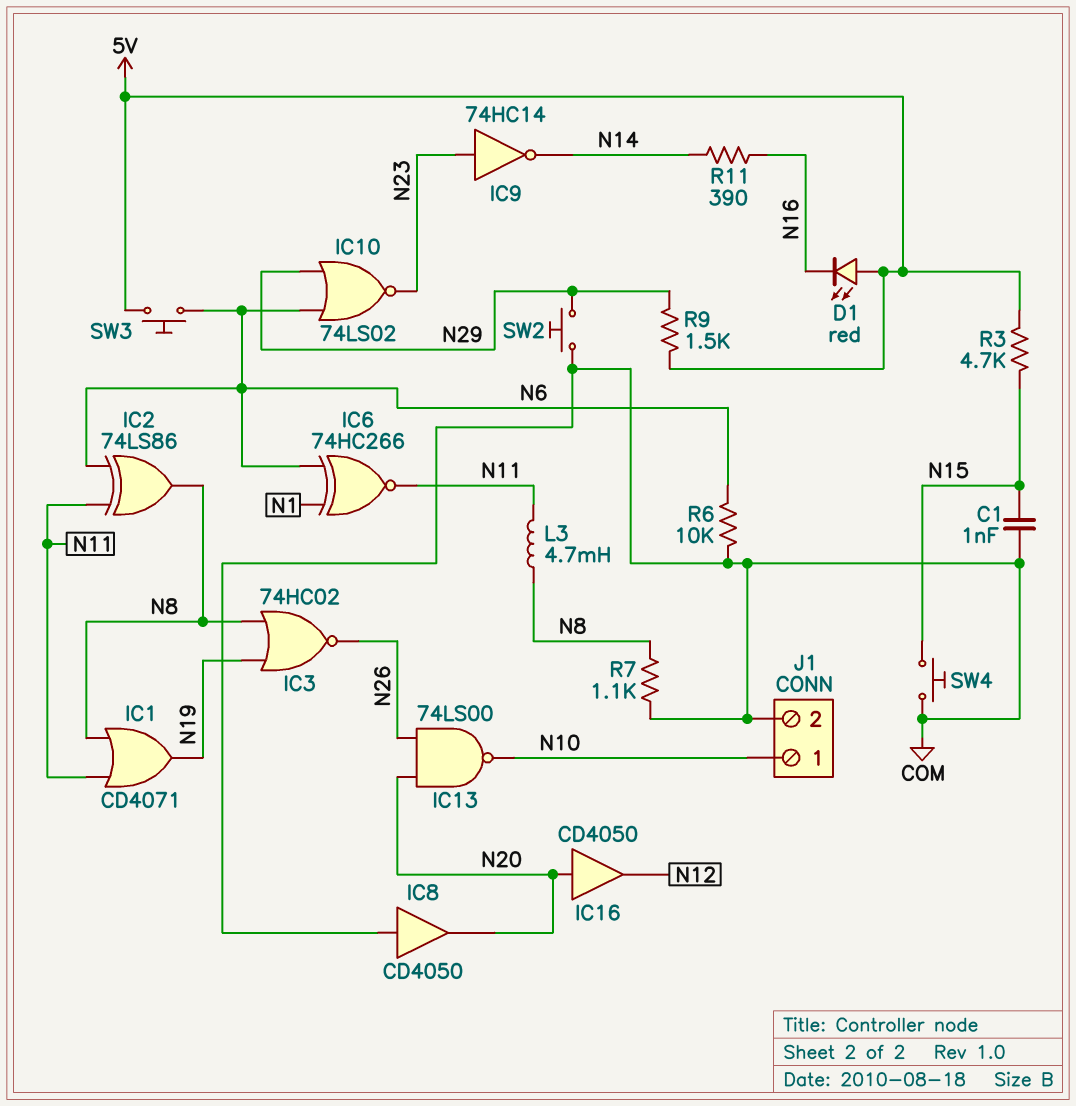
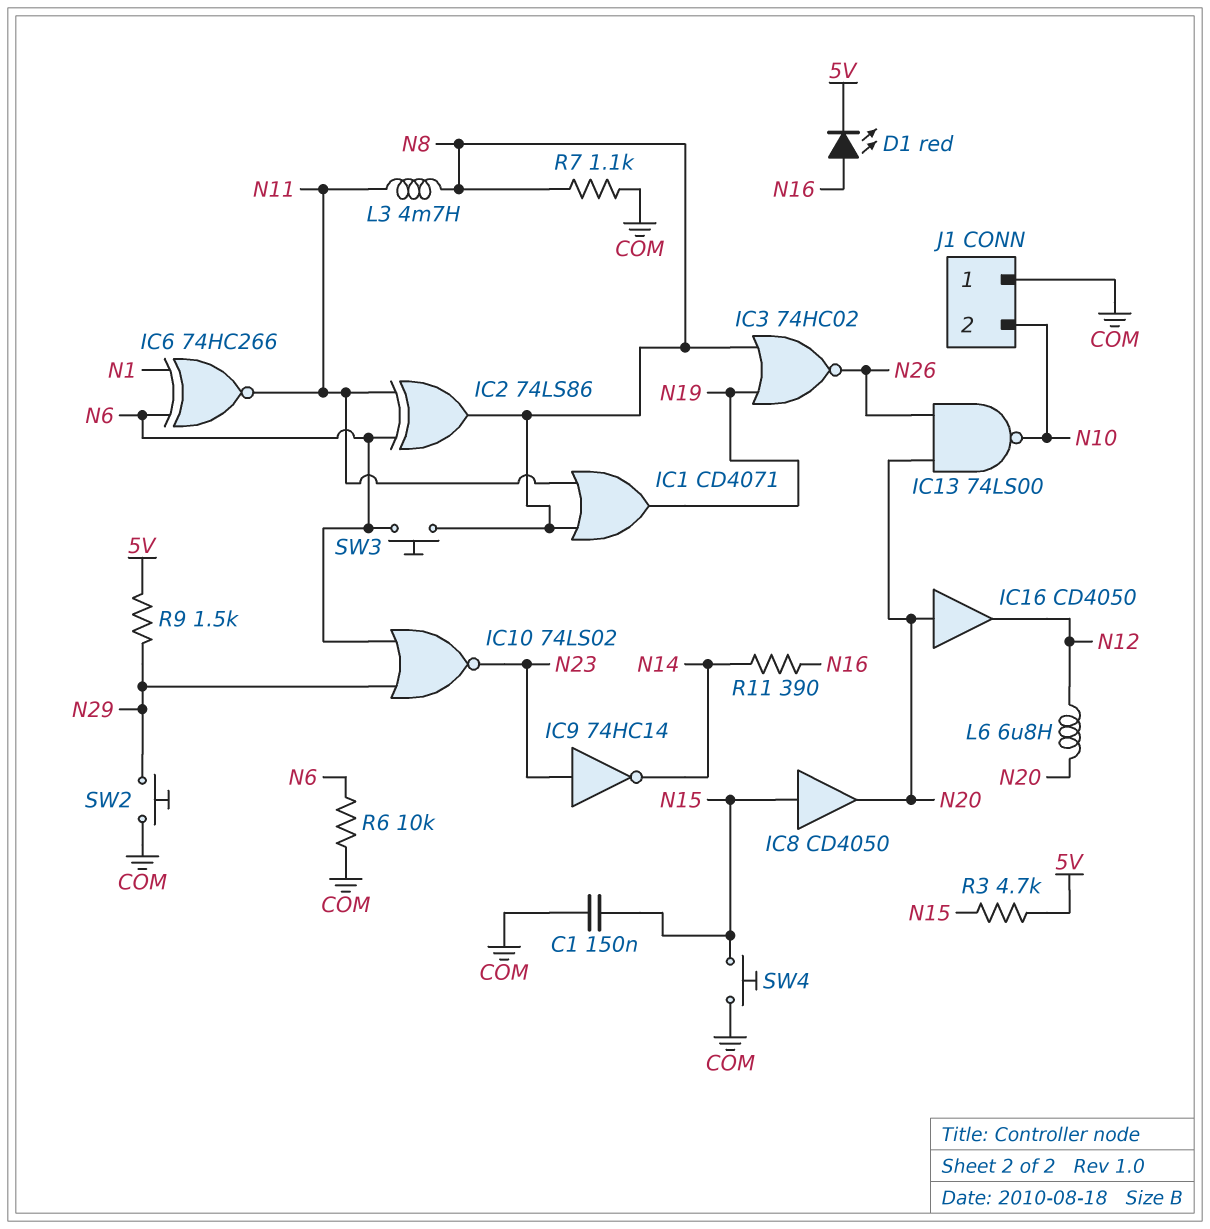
C1: 1nF (COM, N15) -> 150nF (COM, N15)
D1: LED red (A 5V, K N16) -> LED red (A N16, K 5V)
IC8: buffer CD4050 (in COM, out N20) -> buffer CD4050 (in N15, out N20)
J1 pin 1: N10 -> COM
J1 pin 2: COM -> N10
L6: none -> 6.8uH (N12, N20)
SW3: button (5V, N6) -> button (N6, N8)

